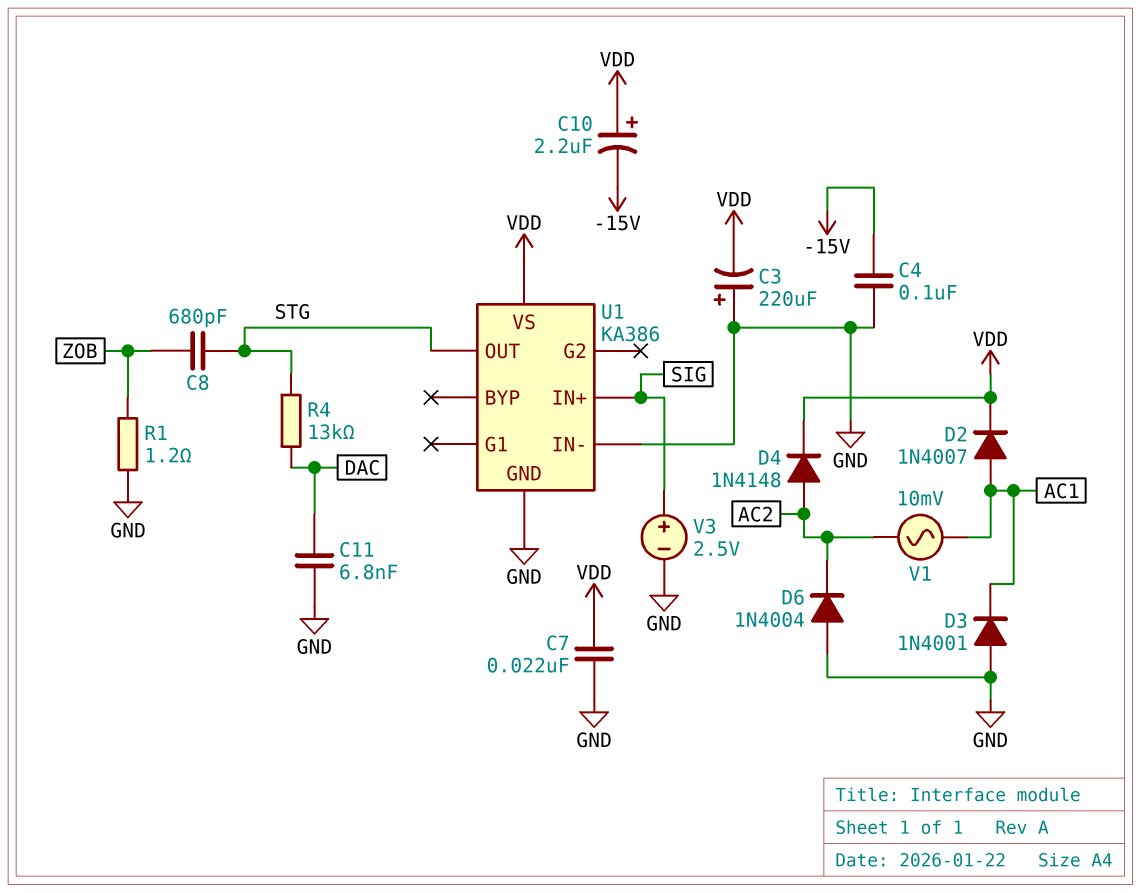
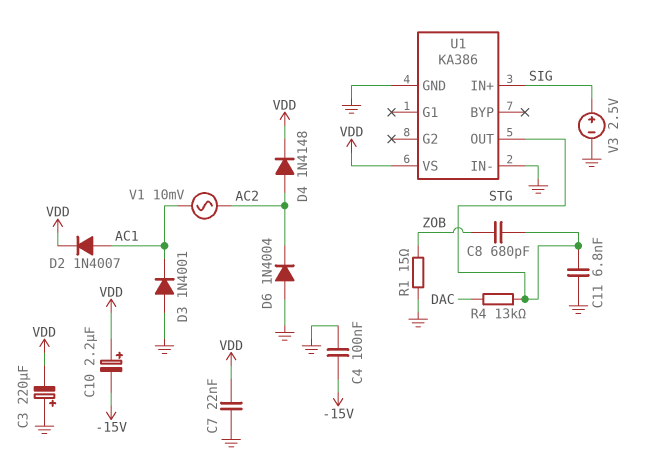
C11: 6.8nF (DAC, GND) -> 6.8nF (GND, STG)
R1: 1.2 (GND, ZOB) -> 15 (GND, ZOB)

